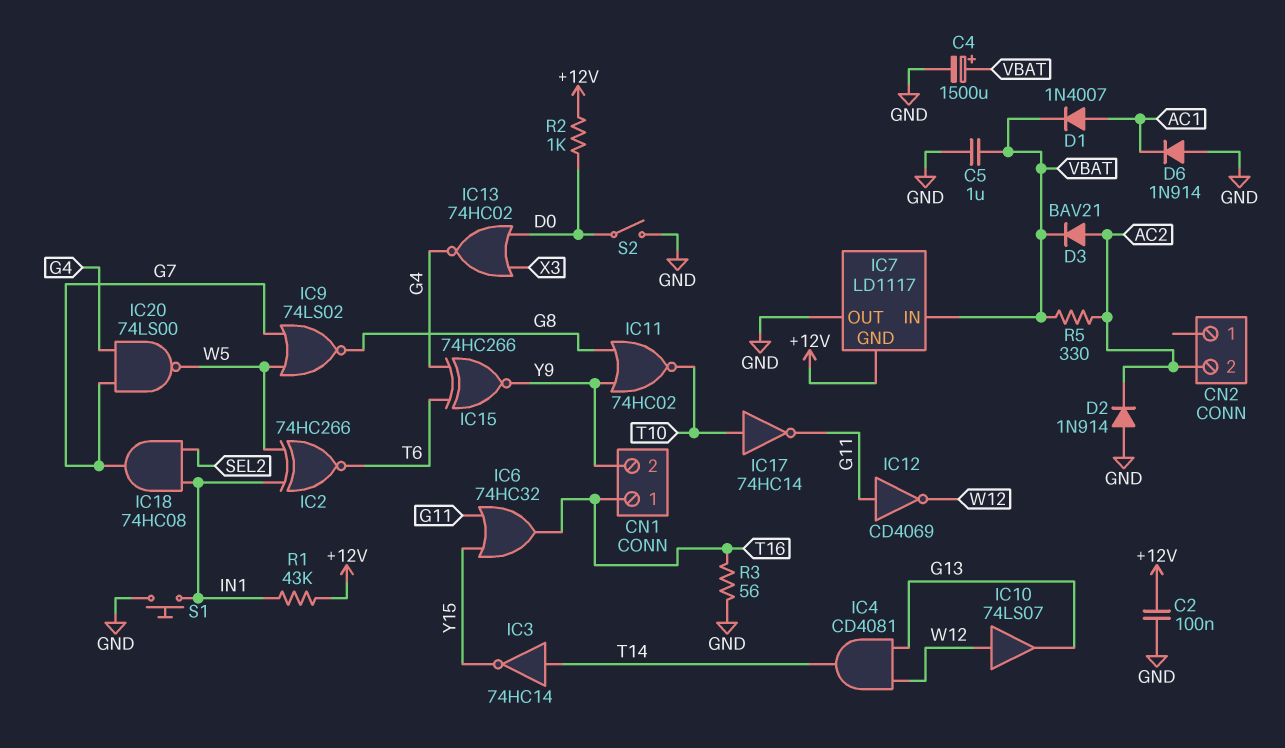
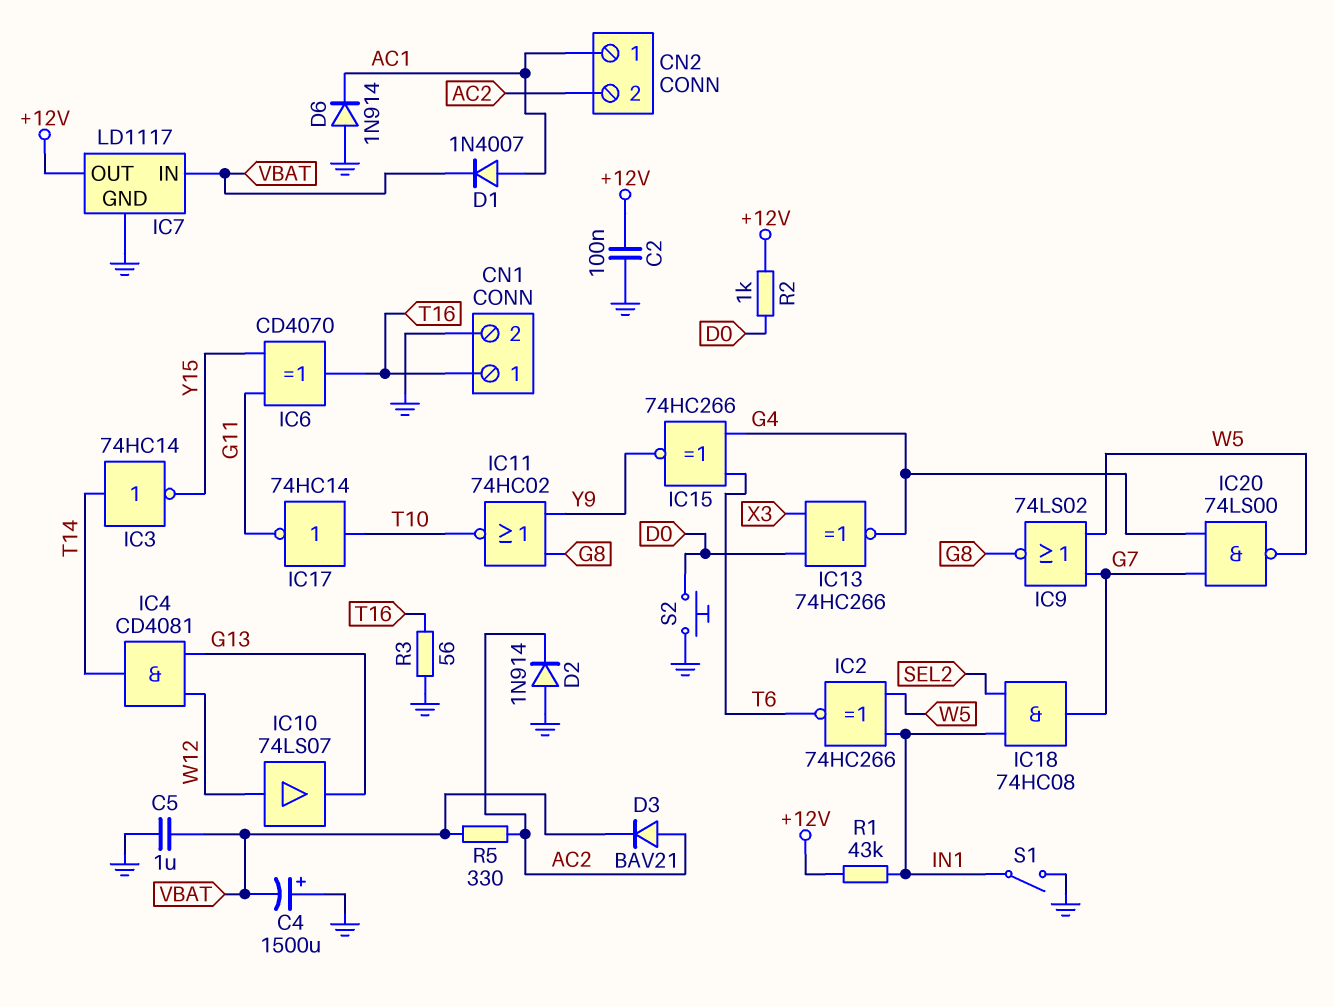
C4: 1500uF (plus VBAT, minus GND) -> 1500uF (plus GND, minus VBAT)
CN1 pin 2: Y9 -> GND
CN2 pin 1: none -> AC1
IC6: OR 74HC32 (in G11, in Y15, out T16) -> XOR CD4070 (in G11, in Y15, out T16)
IC7 pin GND: +12V -> GND
IC7 pin OUT: GND -> +12V
IC12: NOT CD4069 (in G11, out W12) -> none
IC13: NOR 74HC02 (in D0, in X3, out G4) -> XNOR 74HC266 (in D0, in X3, out G4)
S1: button (GND, IN1) -> switch (GND, IN1)
S2: switch (D0, GND) -> button (D0, GND)

